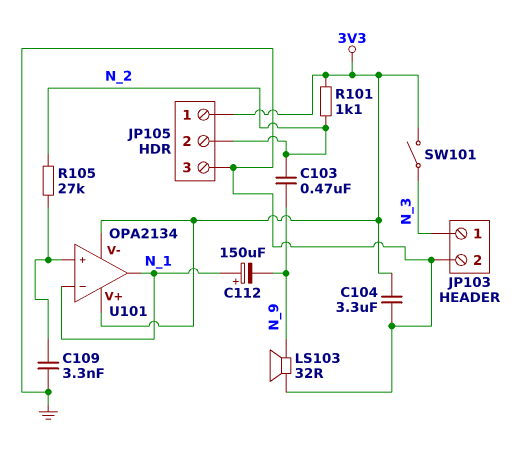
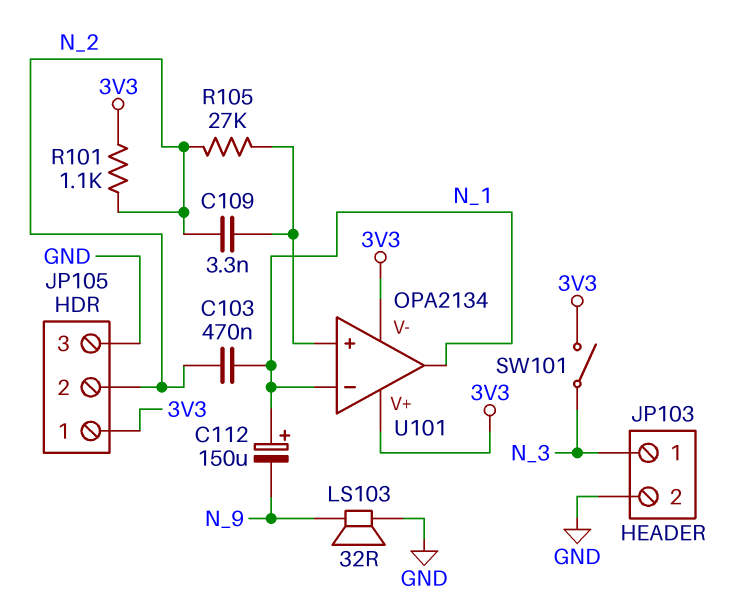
C103: 470nF (N_2, N_9) -> 470nF (N_1, N_2)
C104: 3.3uF (3V3, GND) -> none
C109: 3.3nF (GND, U101/in+) -> 3.3nF (N_2, U101/in+)

